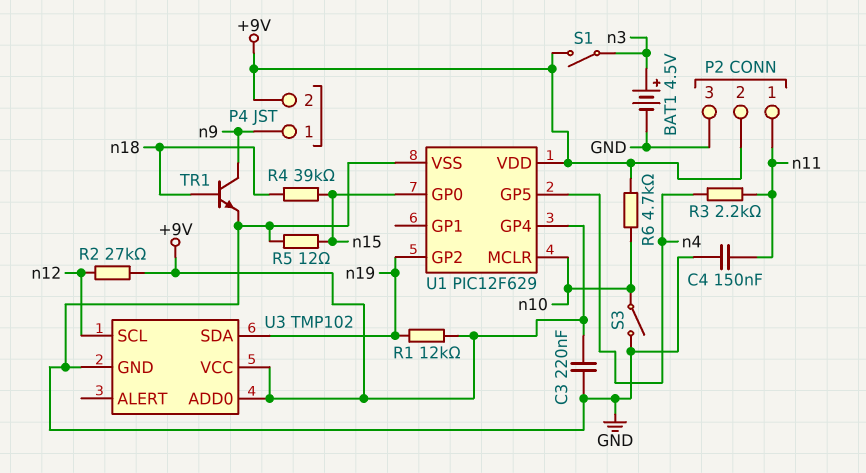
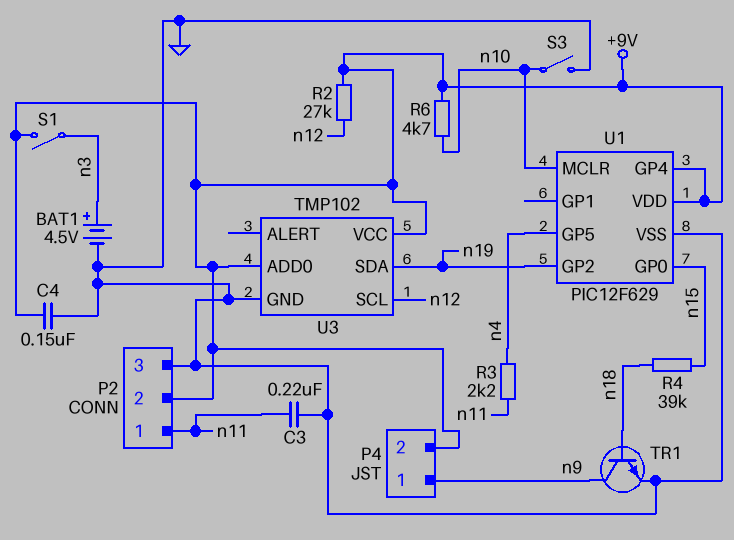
C3: 220nF (+9V, GND) -> 220nF (GND, n11)
C4: 150nF (GND, n11) -> 150nF (+9V, GND)
R1: 12k (+9V, n19) -> none
R5: 12 (GND, n15) -> none

